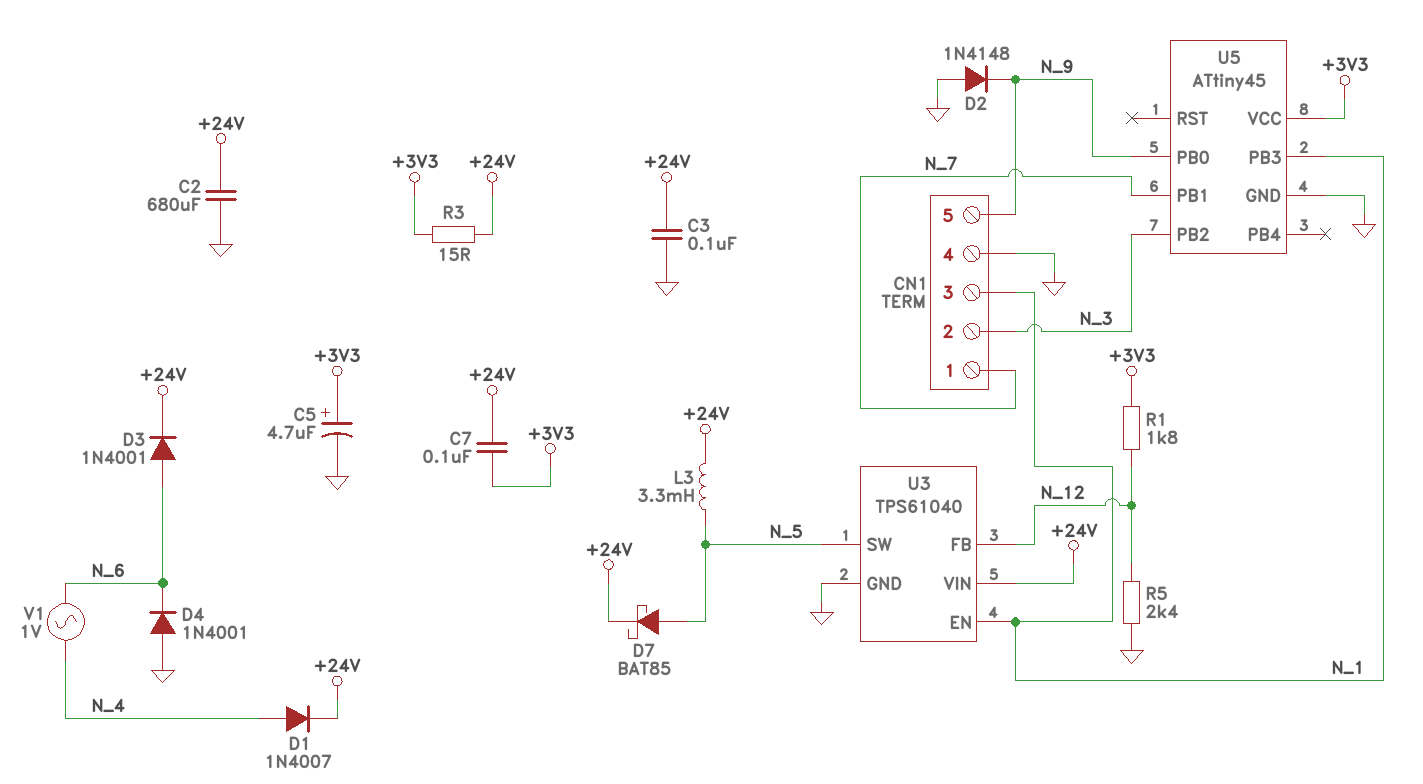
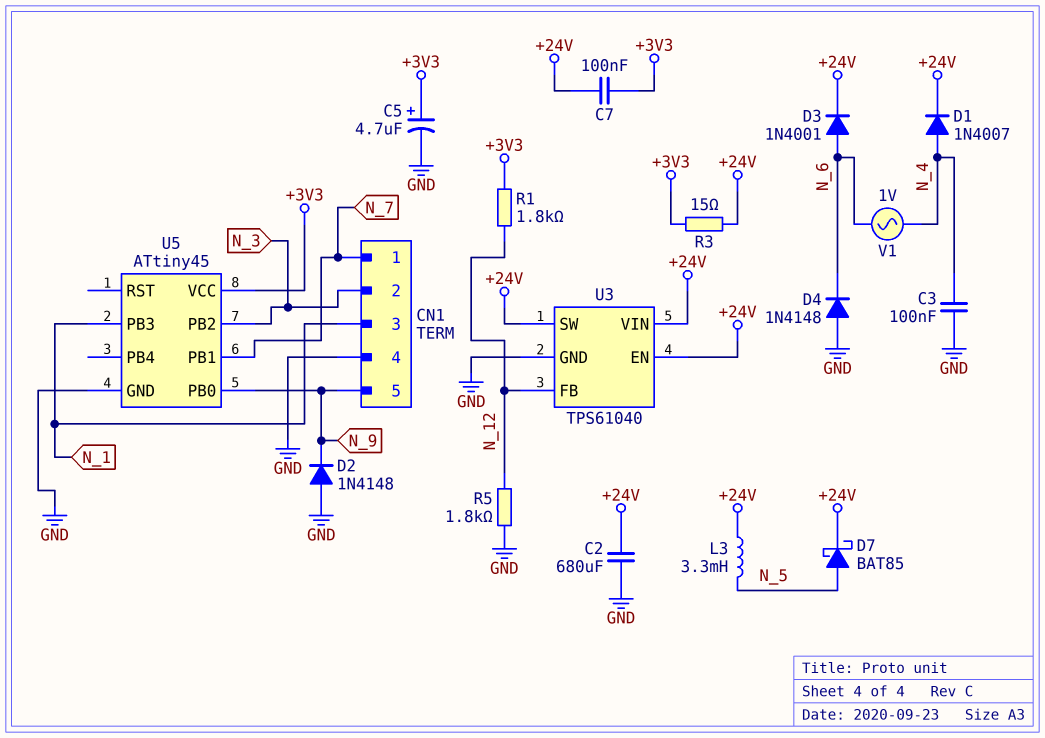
C3: 100nF (+24V, GND) -> 100nF (GND, N_4)
D4: diode 1N4001 (A GND, K N_6) -> diode 1N4148 (A GND, K N_6)
R5: 2.4k (GND, N_12) -> 1.8k (GND, N_12)
U3 pin EN: N_1 -> +24V
U3 pin SW: N_5 -> +24V

